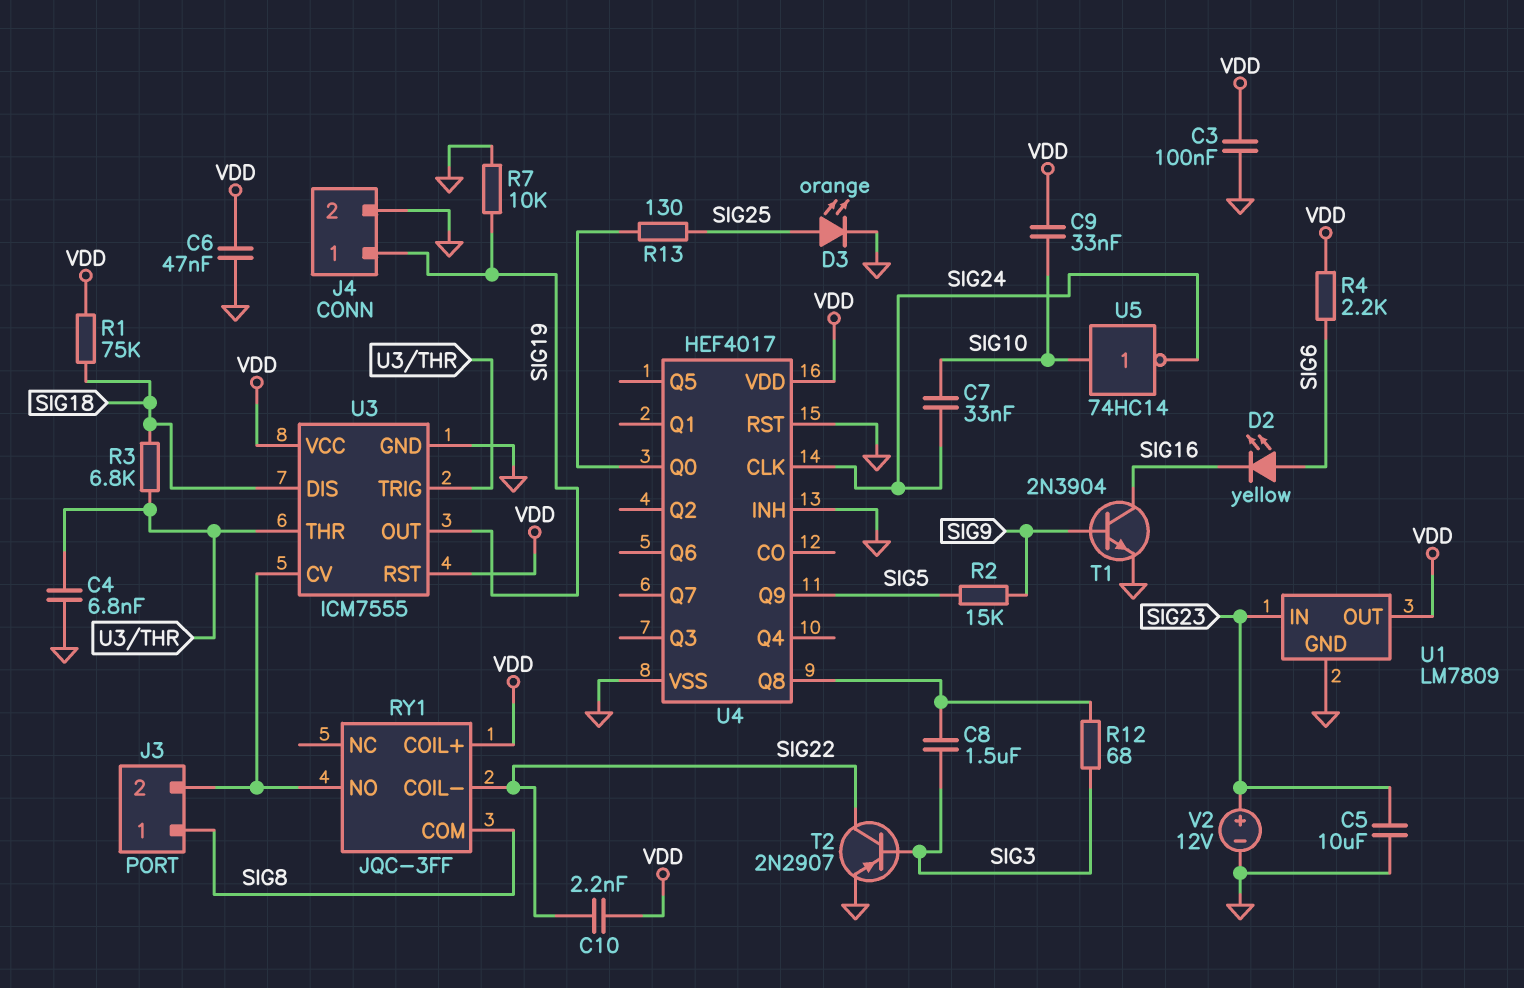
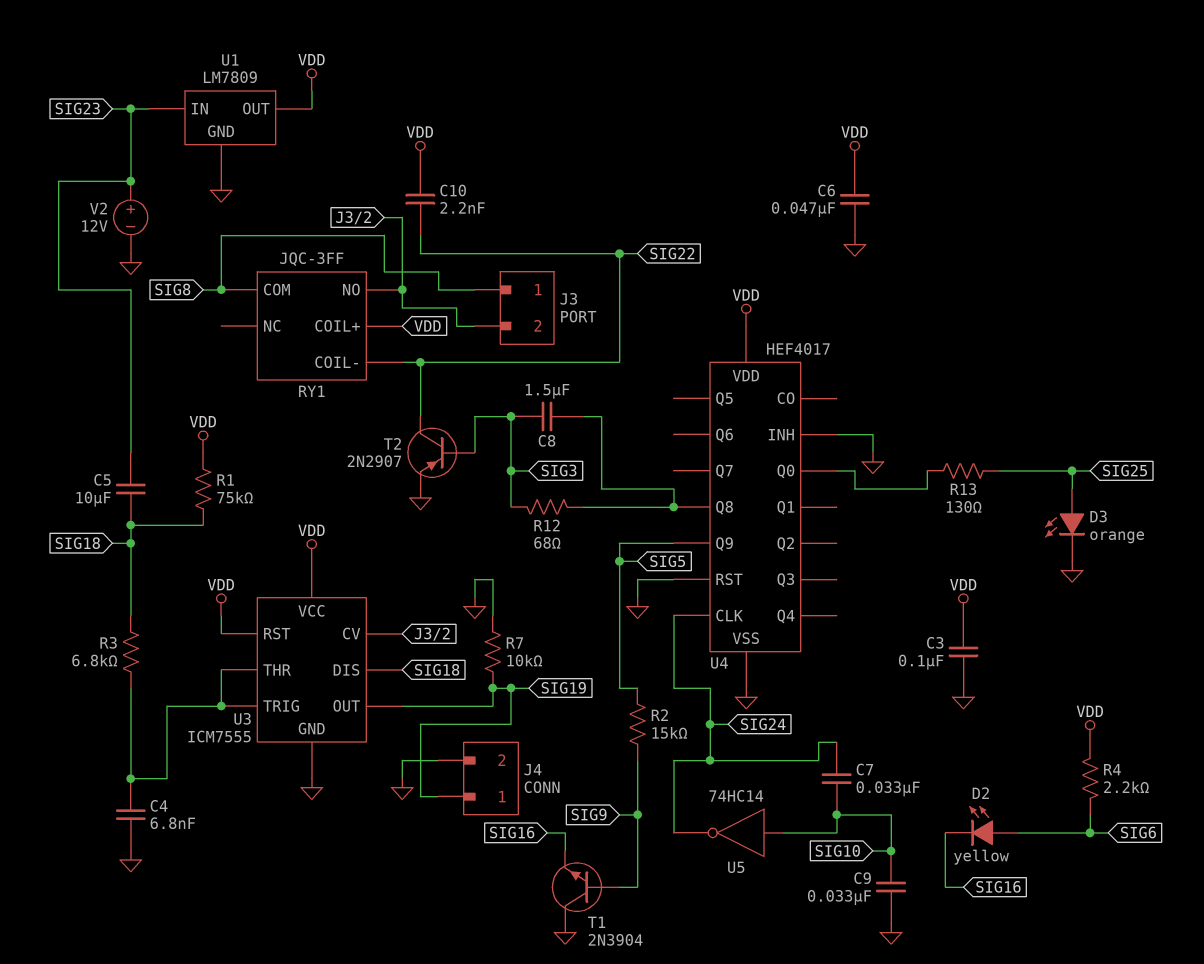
C5: 10uF (GND, SIG23) -> 10uF (SIG18, SIG23)
C9: 33nF (SIG10, VDD) -> 33nF (GND, SIG10)
T1: NPN 2N3904 (B SIG9, C SIG16, E GND) -> NPN 2N3904 (B SIG9, C GND, E SIG16)

